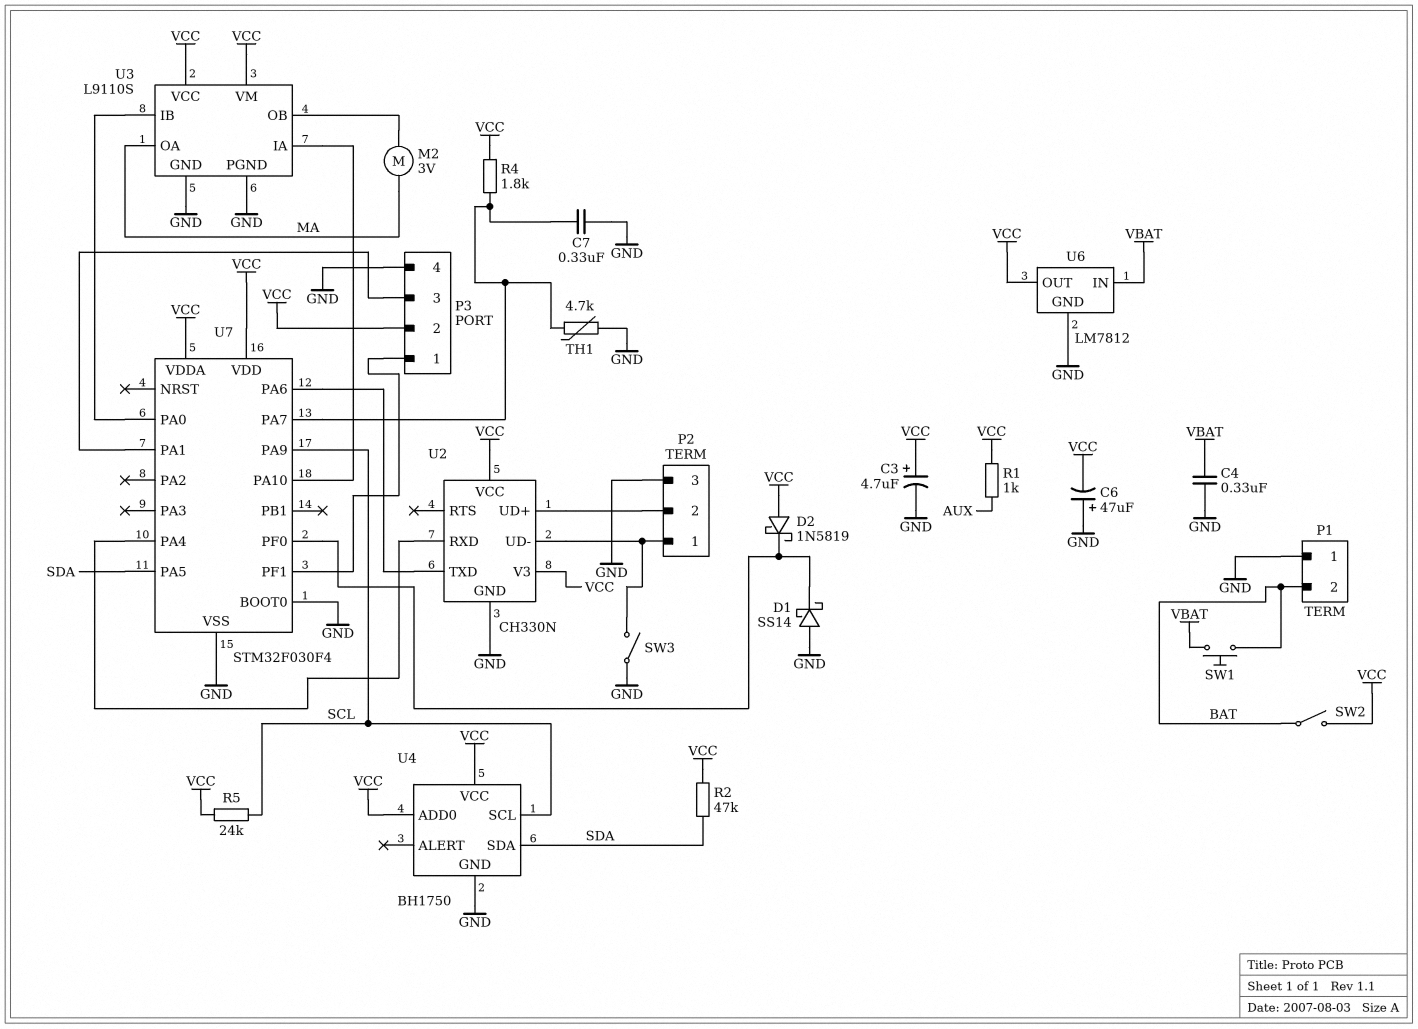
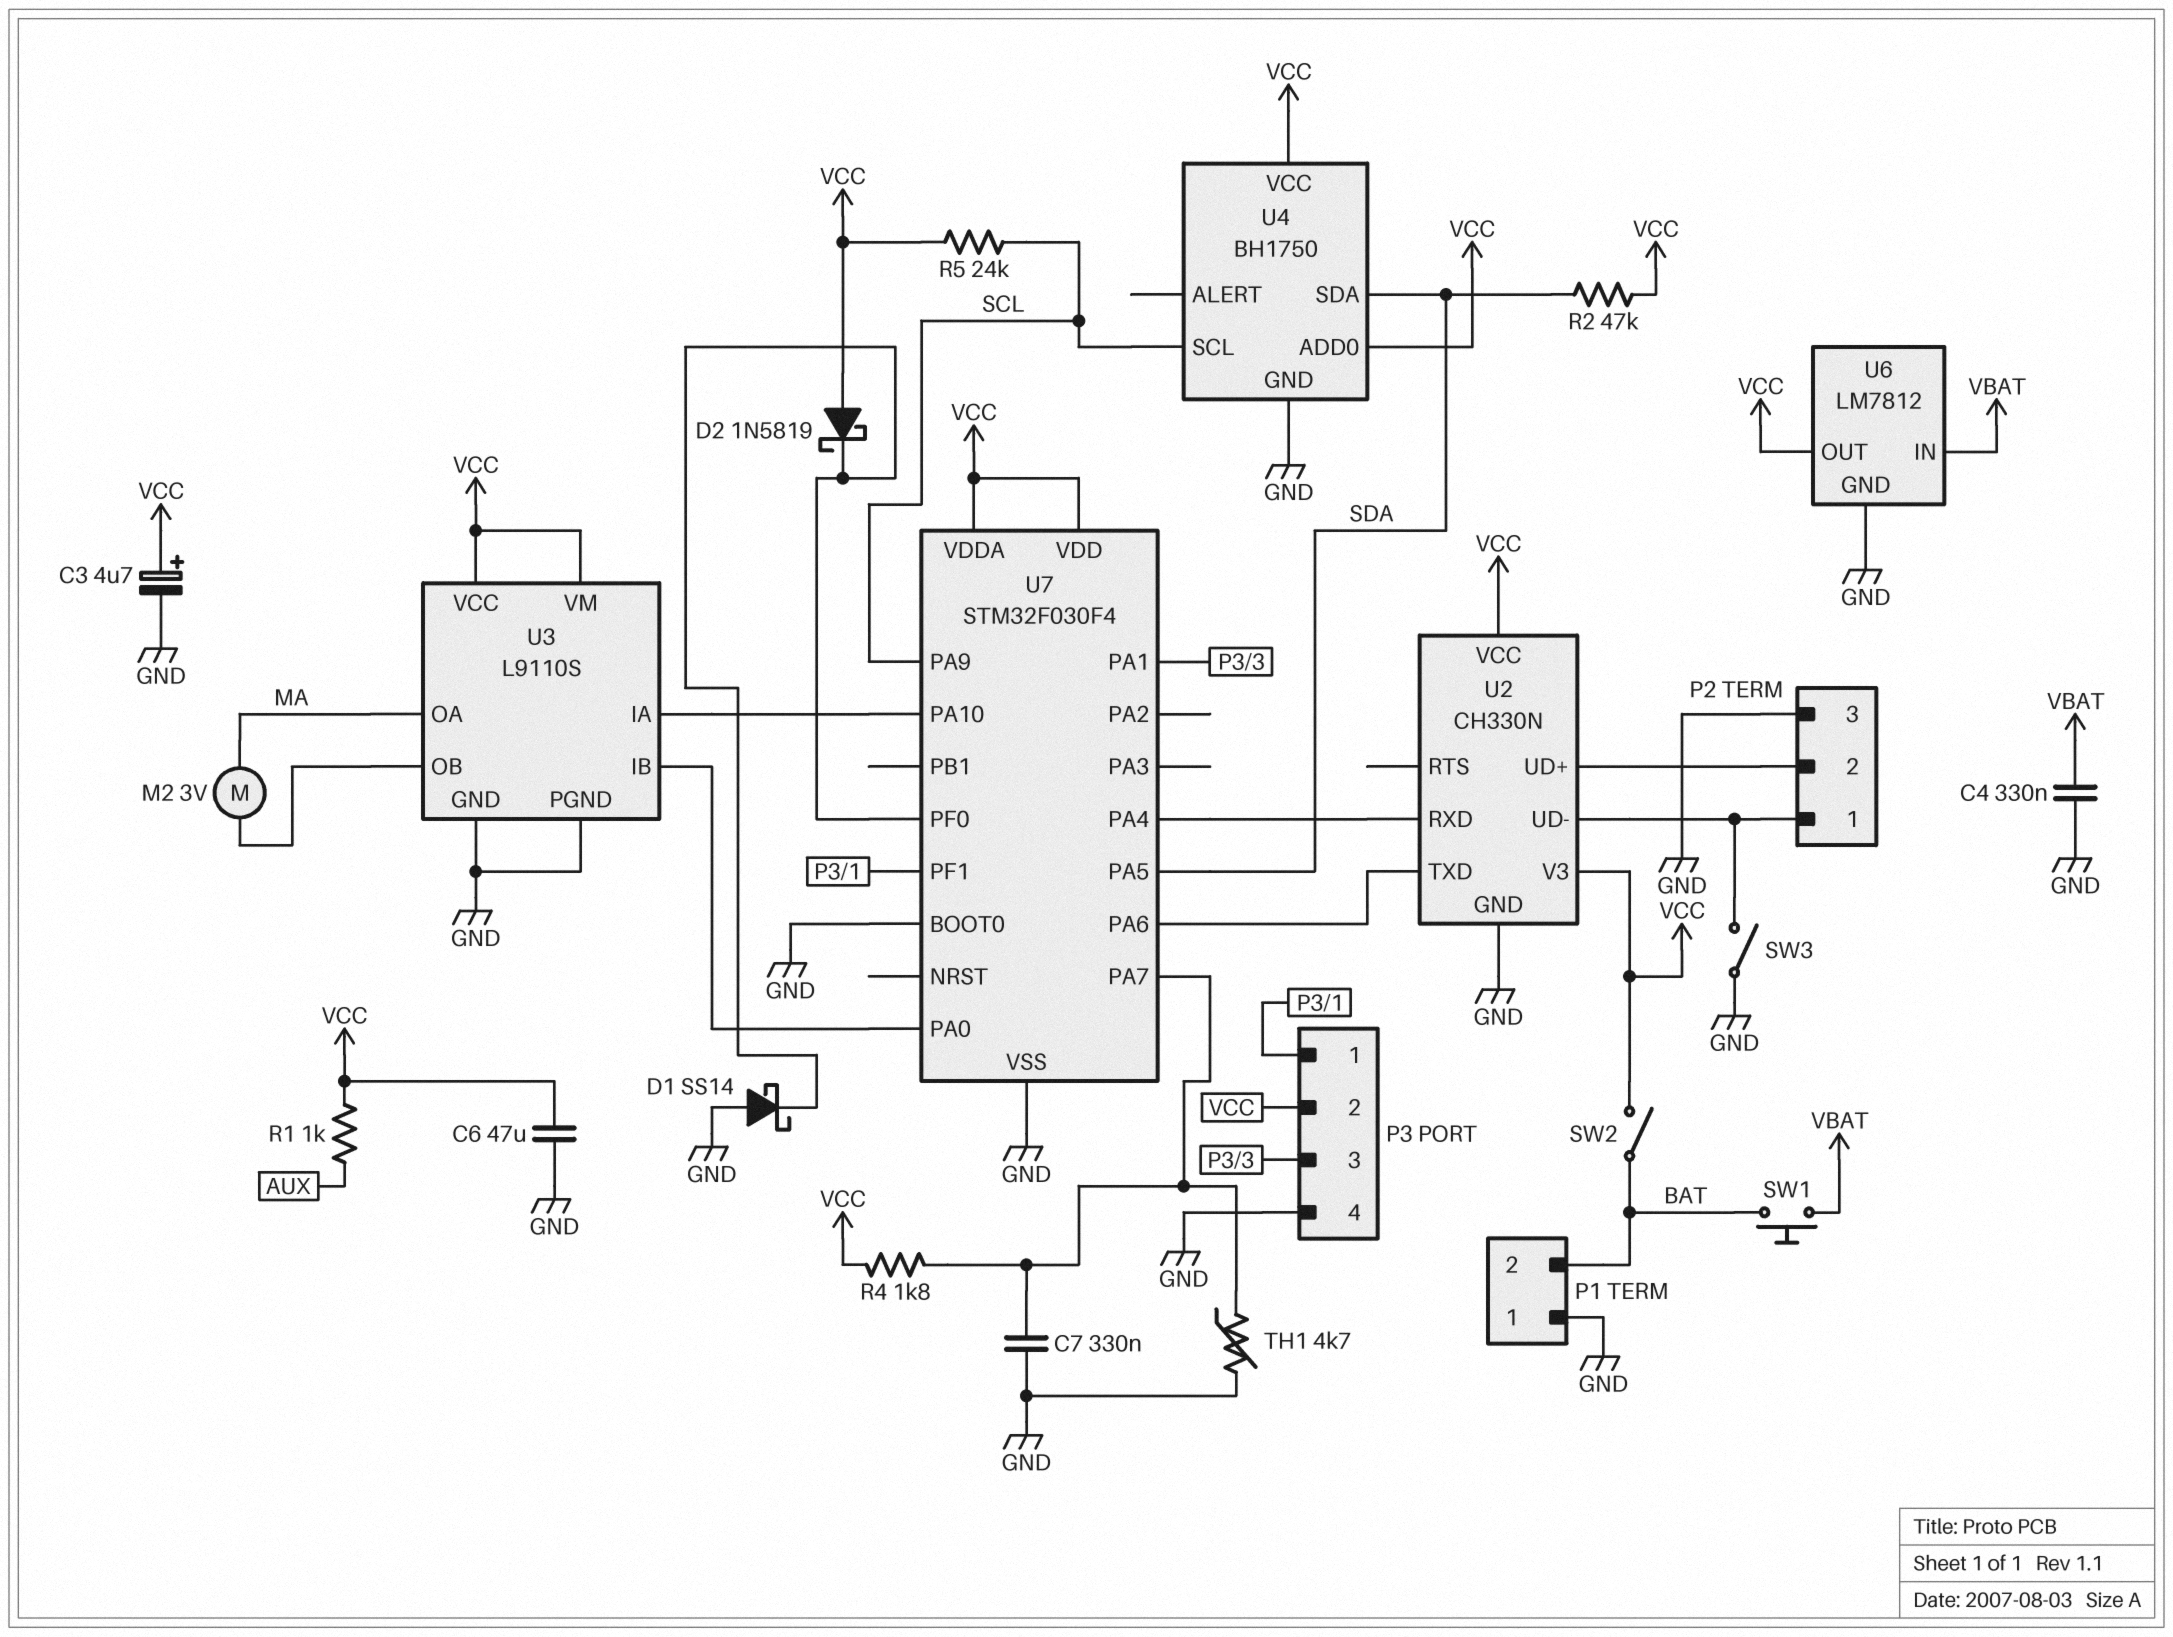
C6: 47uF (plus GND, minus VCC) -> 47uF (GND, VCC)

